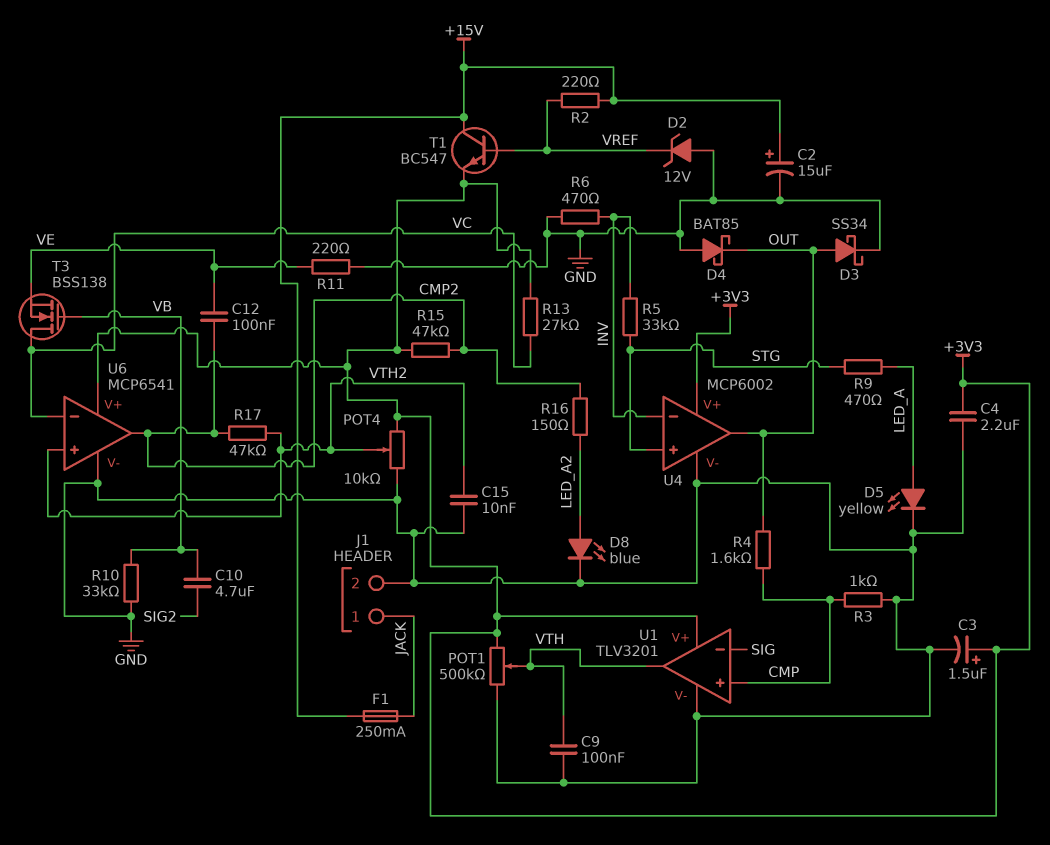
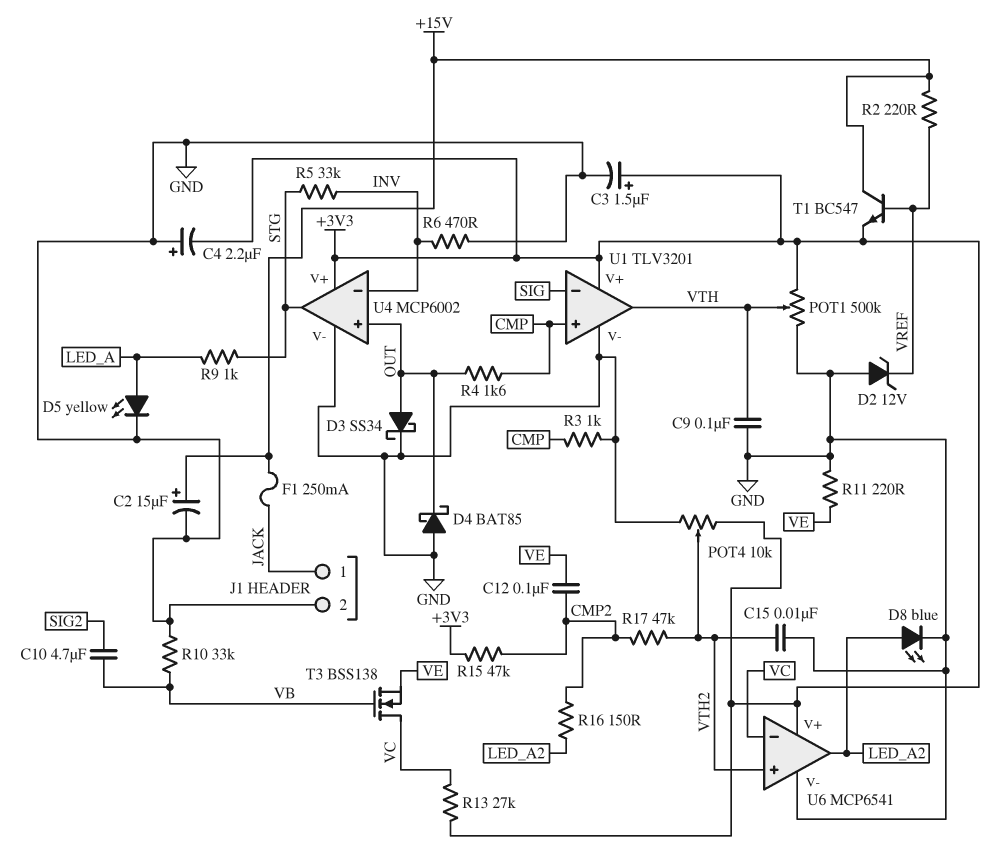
C4: 2.2uF (+3V3, GND) -> 2.2uF (plus GND, minus +3V3)
R9: 470 (LED_A, STG) -> 1k (LED_A, STG)
U4 pin in+: STG -> OUT
U4 pin out: OUT -> STG
U6 pin out: CMP2 -> LED_A2

